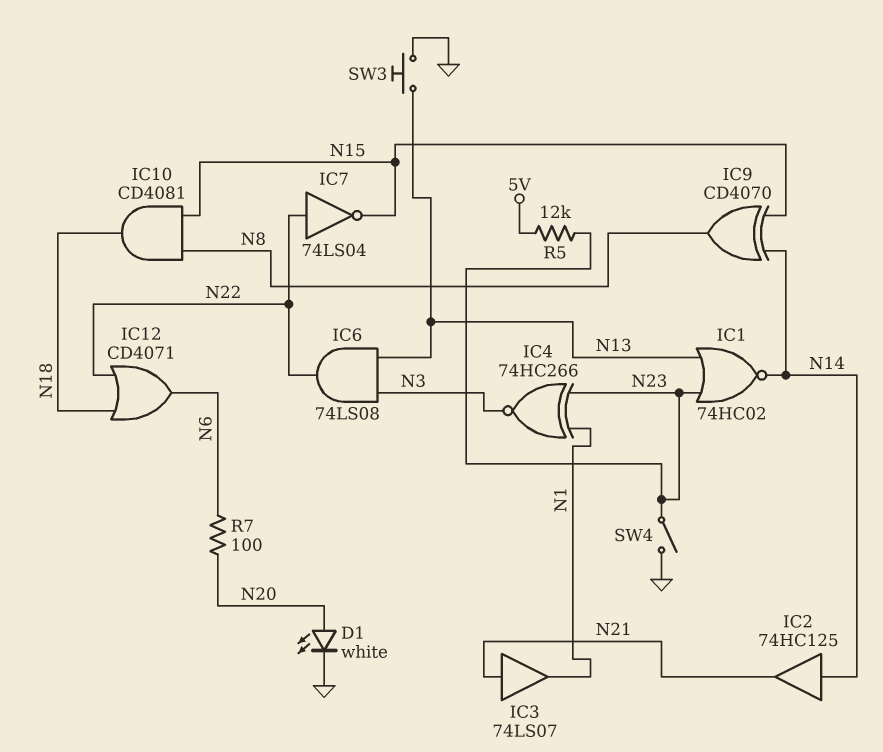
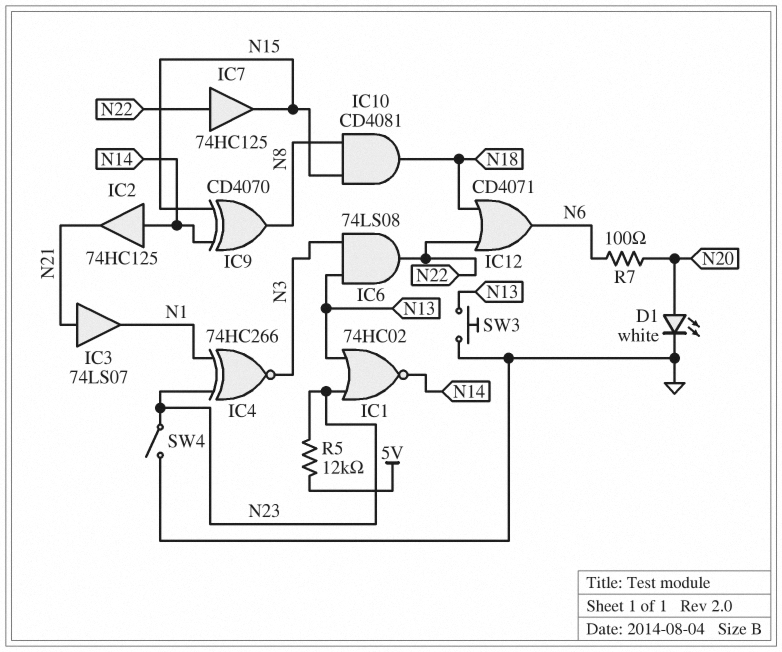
IC7: NOT 74LS04 (in N22, out N15) -> buffer 74HC125 (in N22, out N15)

